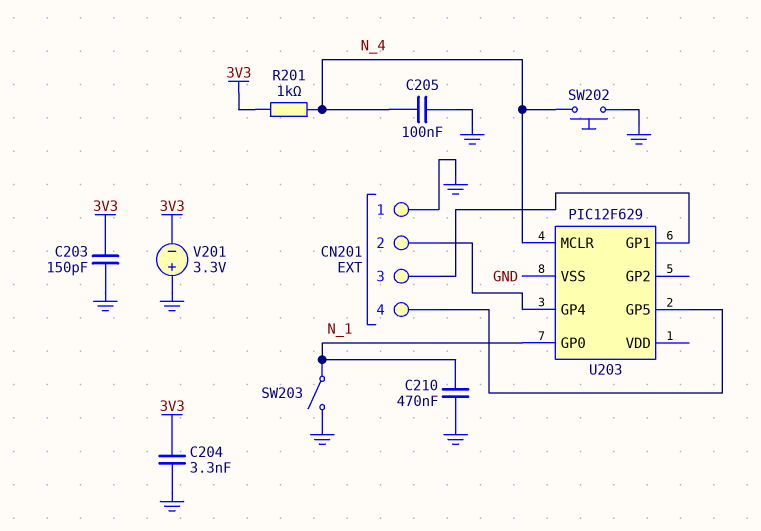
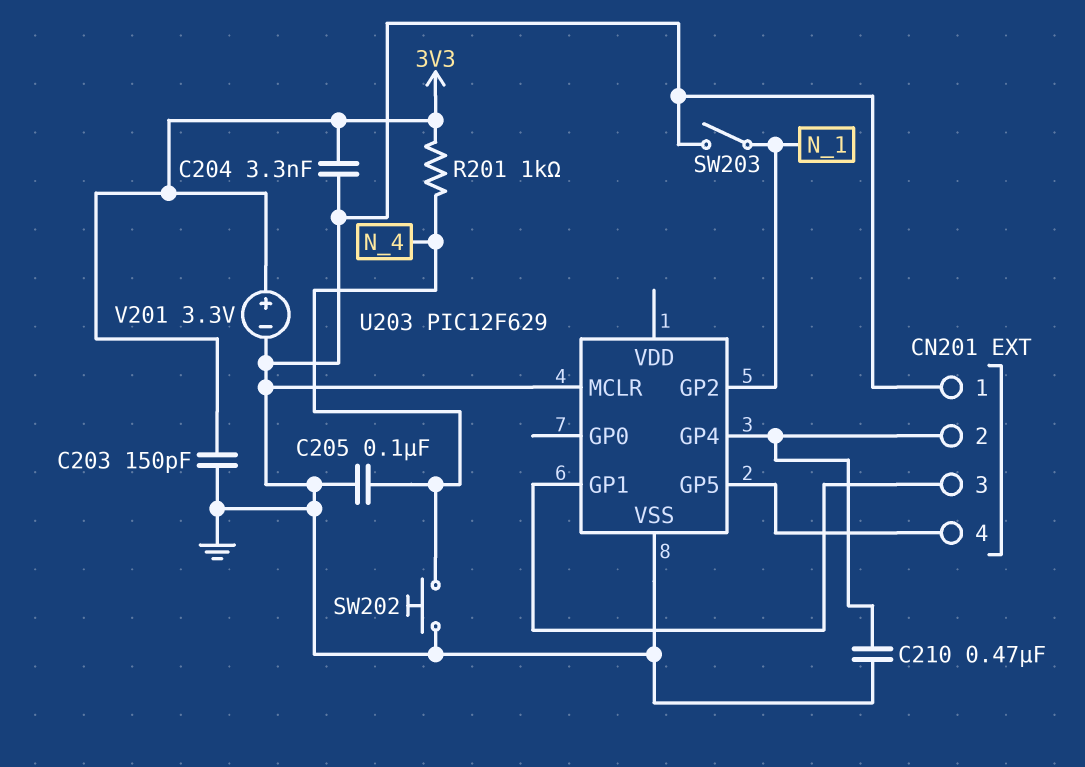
C210: 470nF (GND, N_1) -> 470nF (CN201/2, GND)
U203 pin GP0: N_1 -> none
U203 pin GP2: none -> N_1
U203 pin MCLR: N_4 -> GND
V201: 3.3V (plus GND, minus 3V3) -> 3.3V (plus 3V3, minus GND)

